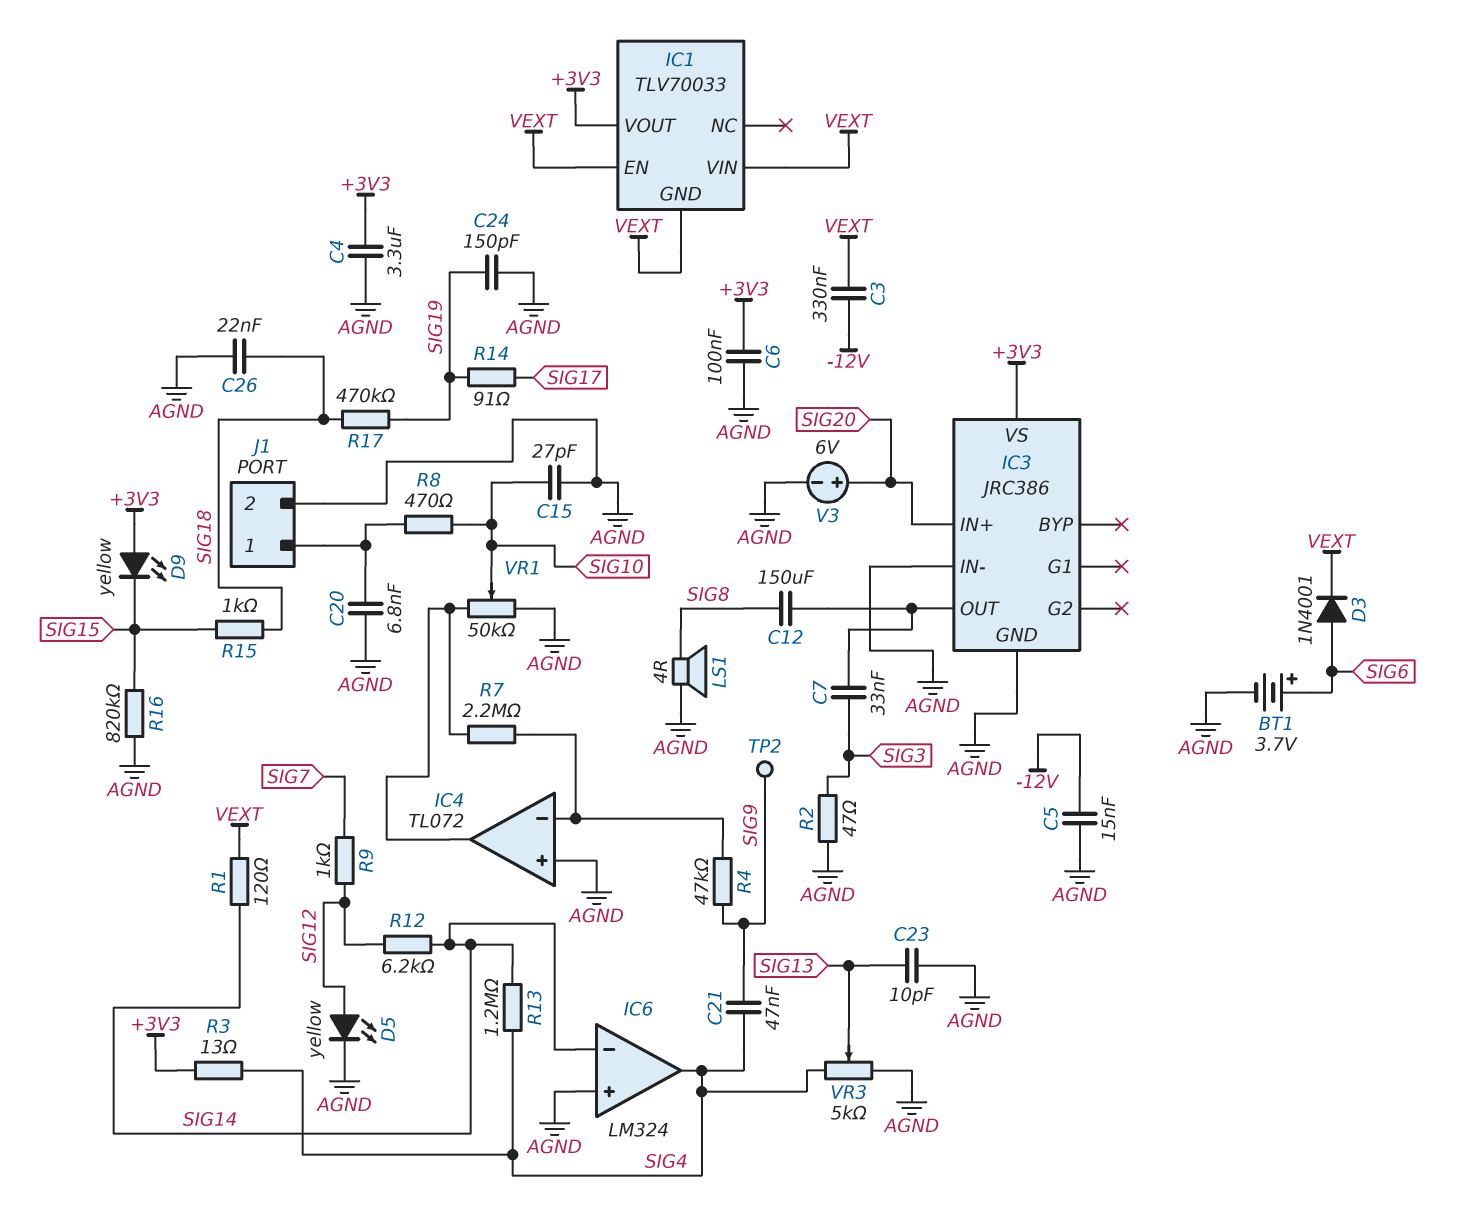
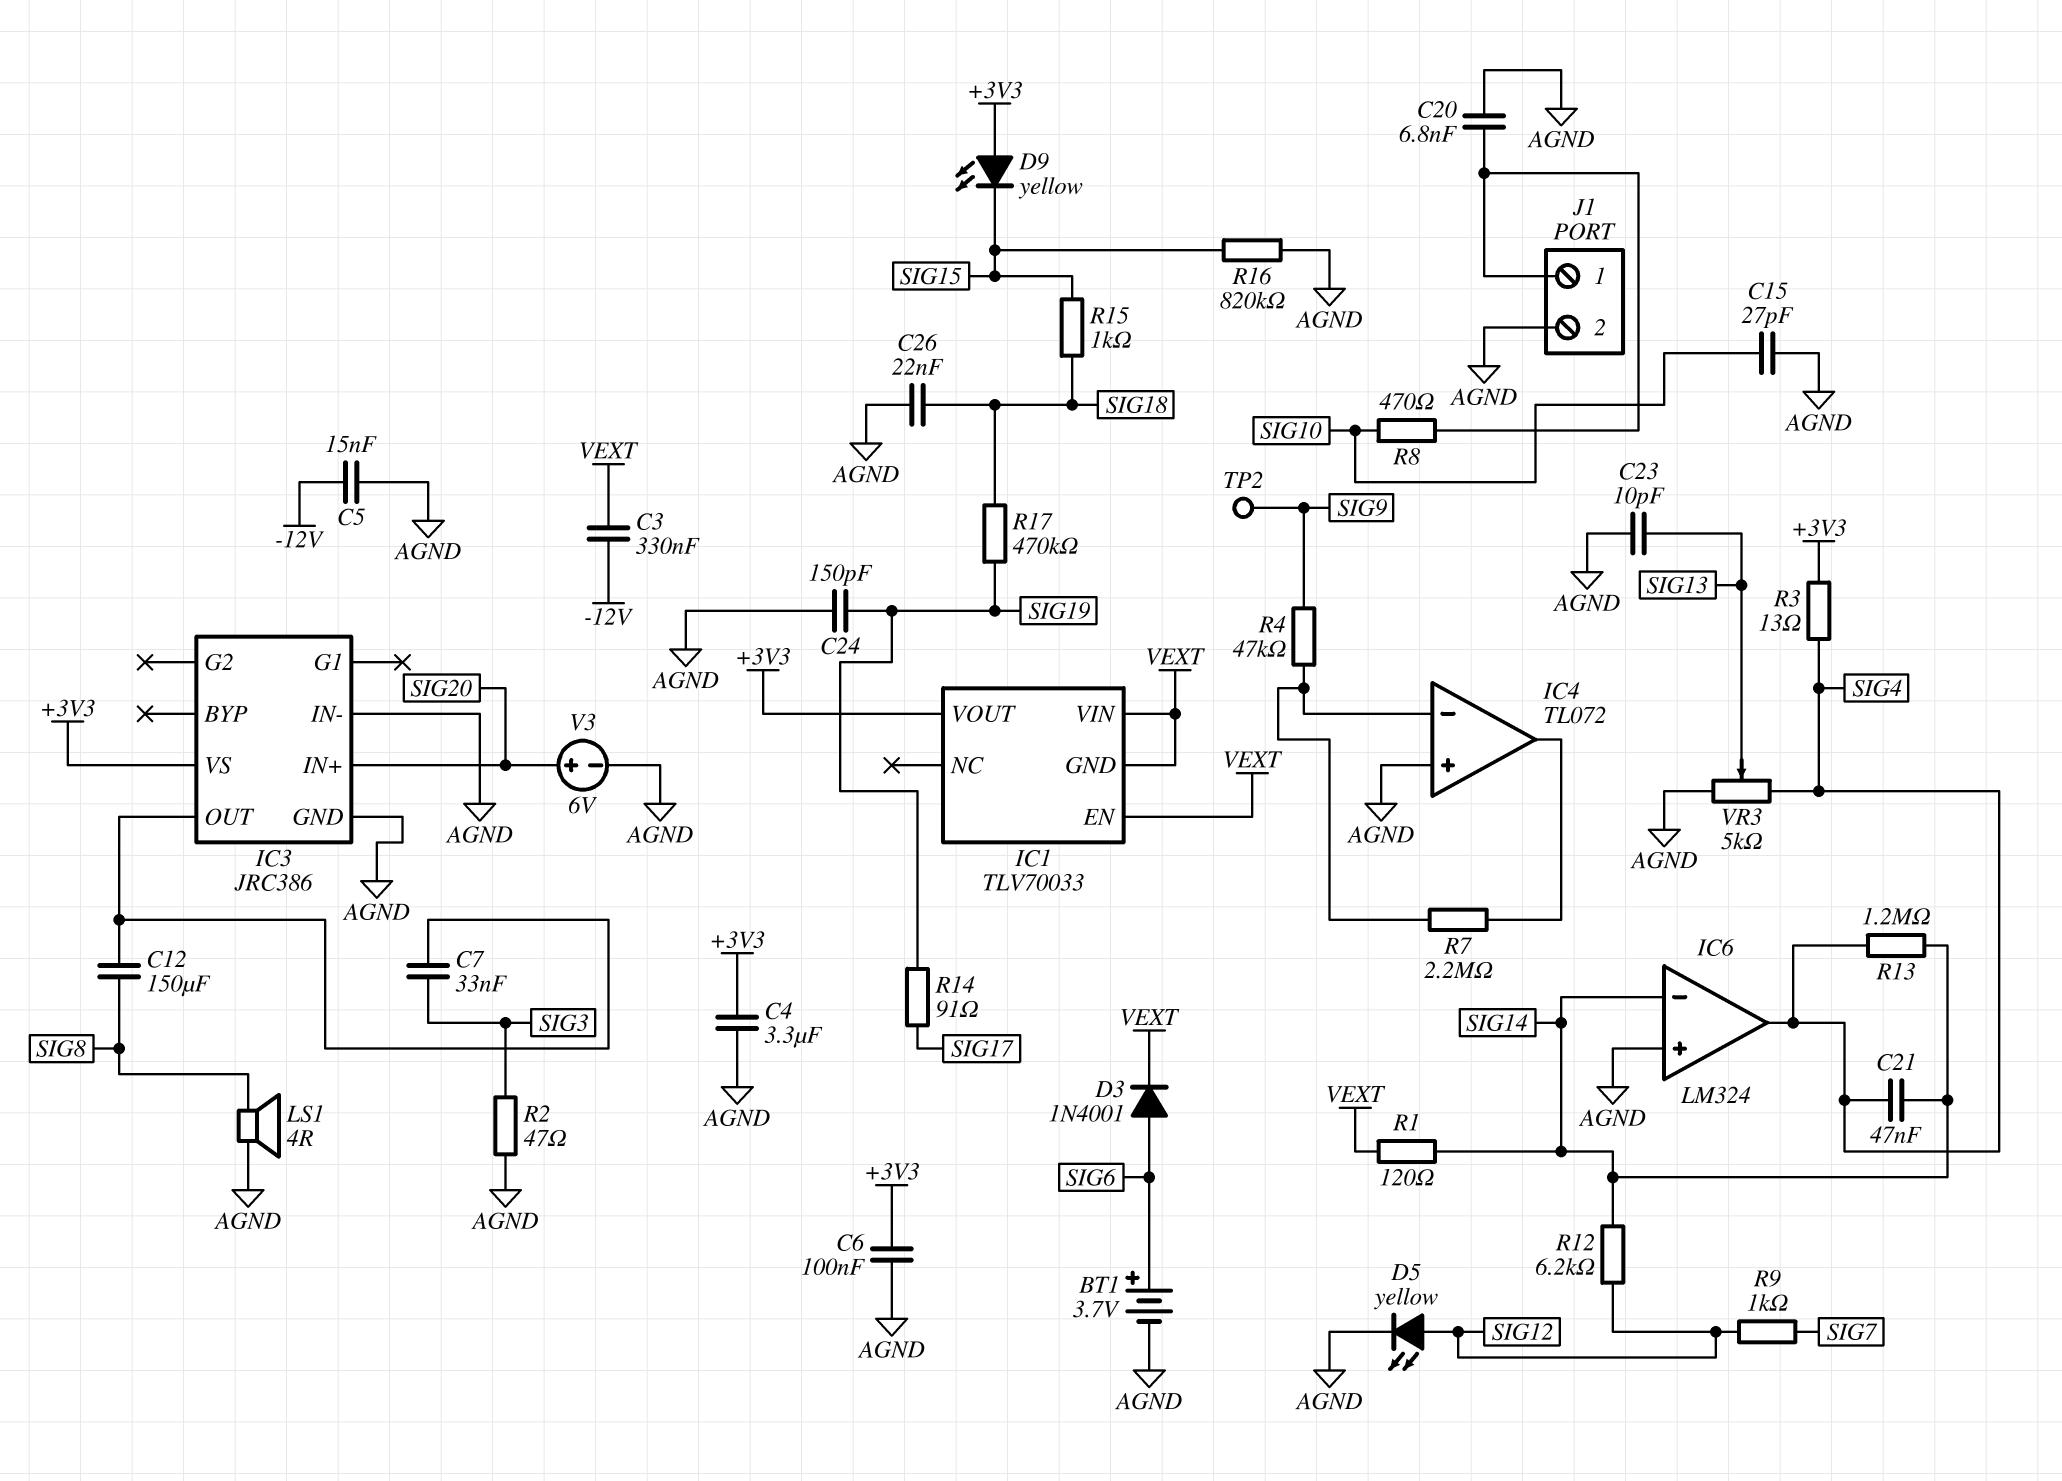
C21: 47nF (SIG4, SIG9) -> 47nF (SIG4, SIG14)
VR1: 50k (AGND, IC4/out, wiper SIG10) -> none

